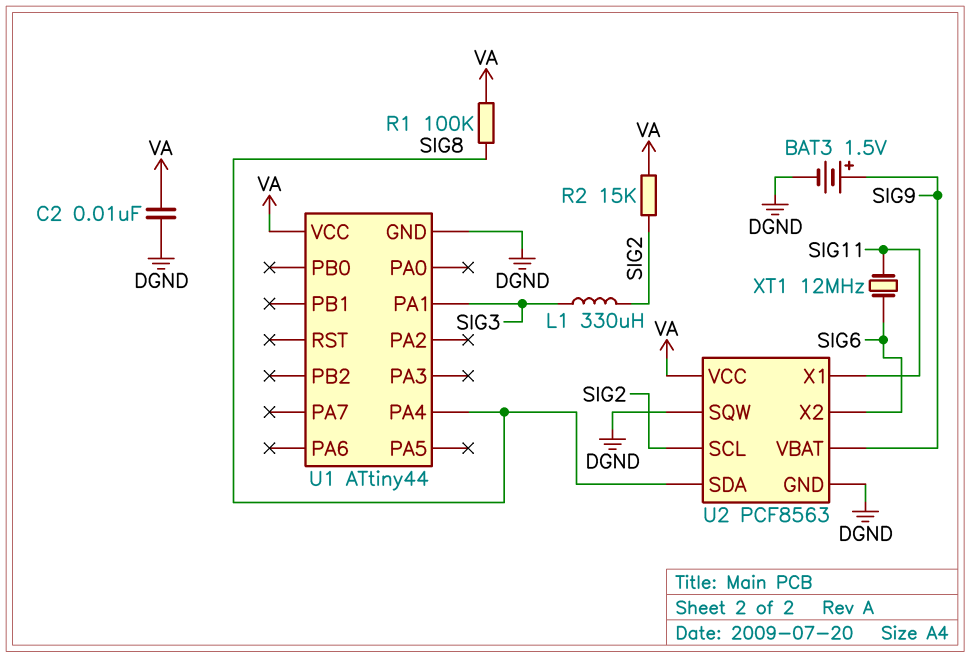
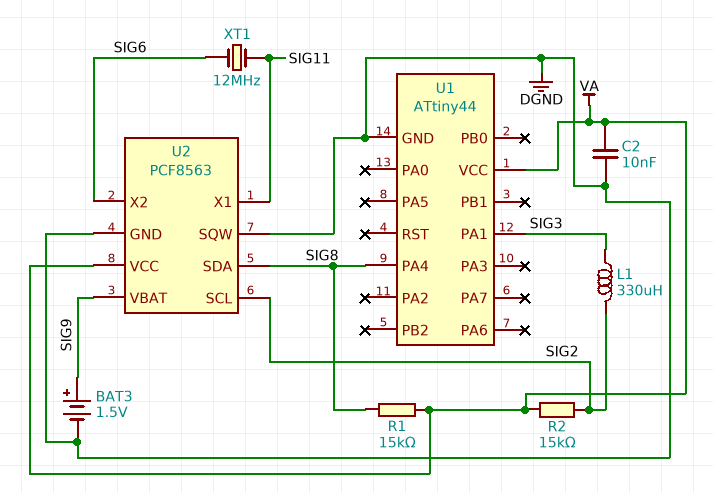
R1: 100k (SIG8, VA) -> 15k (SIG8, VA)

